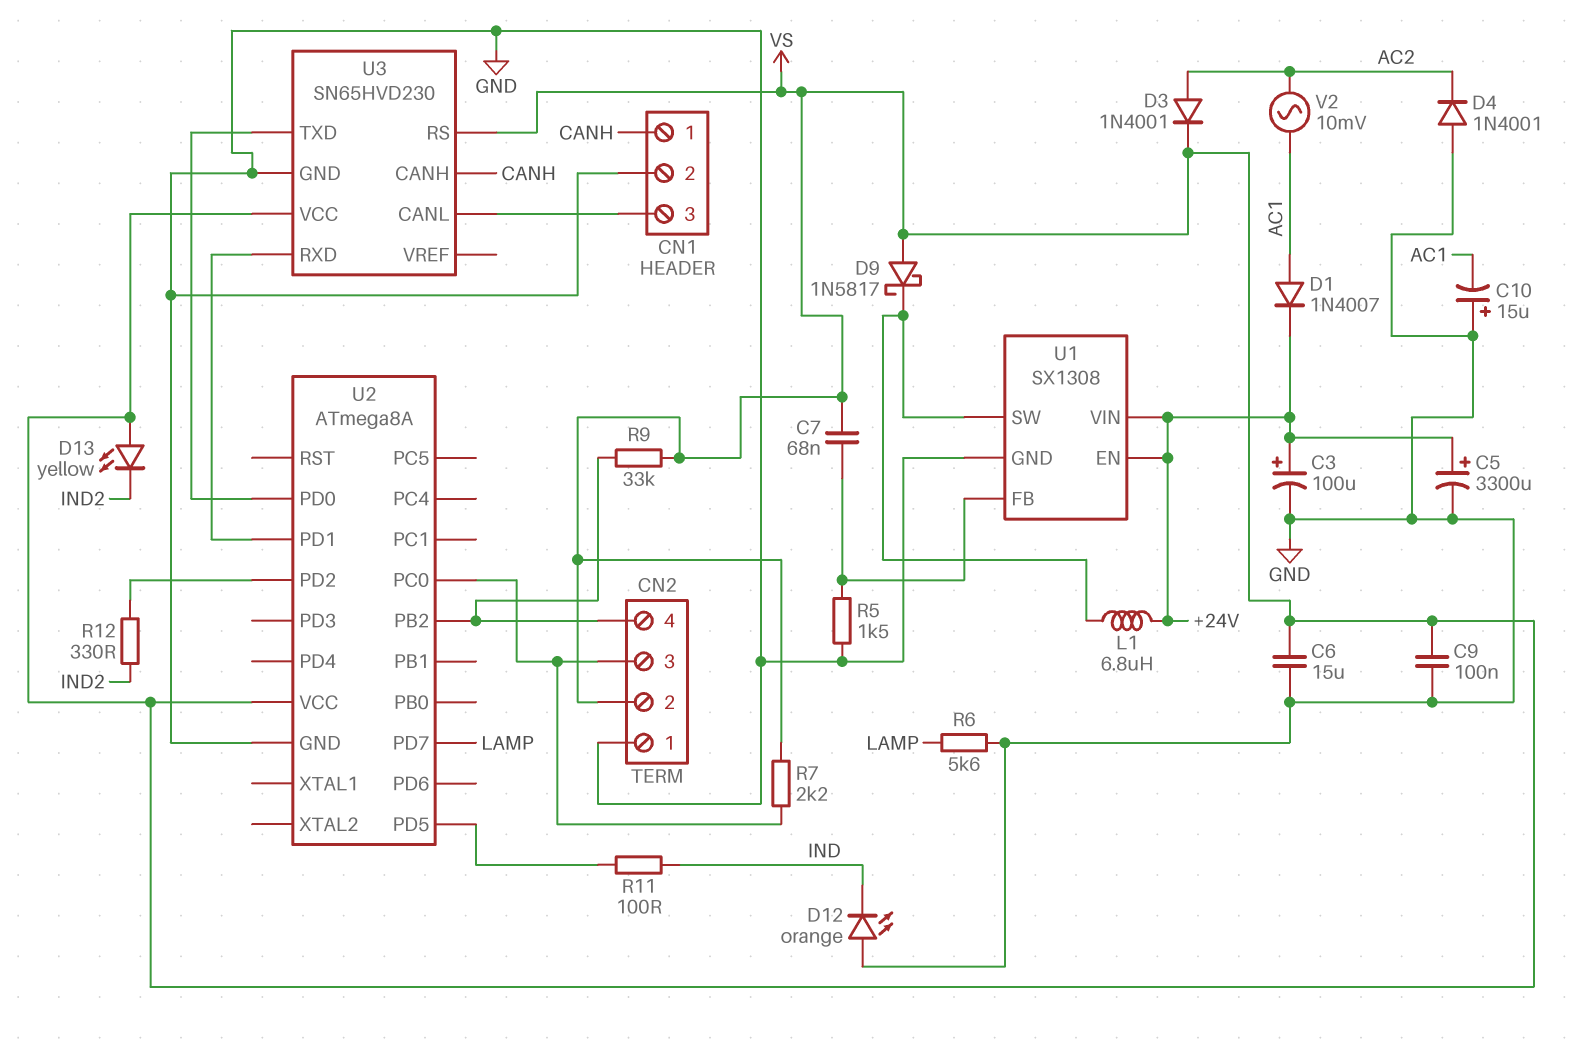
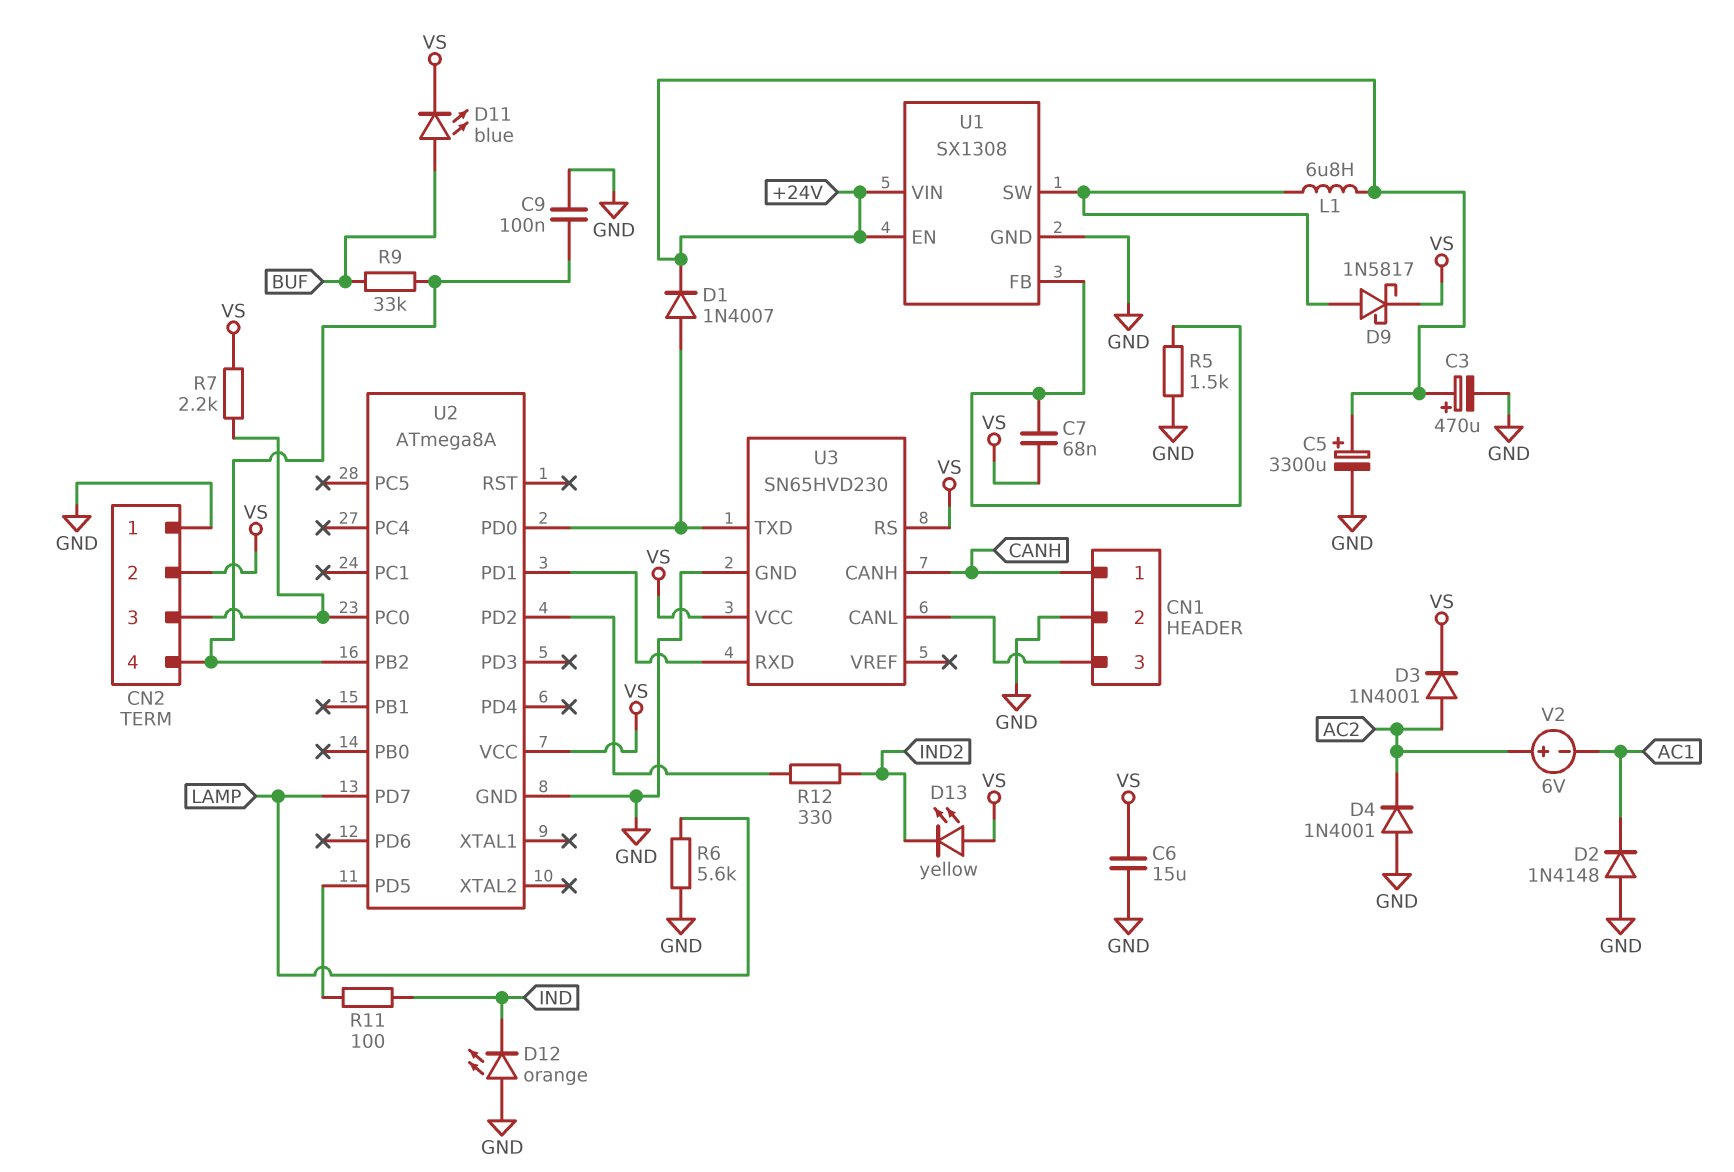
C3: 100uF (plus +24V, minus GND) -> 470uF (plus +24V, minus GND)
C9: 100nF (GND, VS) -> 100nF (CN2/4, GND)
C10: 15uF (plus GND, minus AC1) -> none
D1: diode 1N4007 (A AC1, K +24V) -> diode 1N4007 (A U2/PD0, K +24V)
D2: none -> diode 1N4148 (A GND, K AC1)
D9: schottky 1N5817 (A VS, K U1/SW) -> schottky 1N5817 (A U1/SW, K VS)
D11: none -> LED blue (A BUF, K VS)
R9: 33k (CN2/4, VS) -> 33k (BUF, CN2/4)
V2: AC 10mV (AC1, AC2) -> 6V (plus AC2, minus AC1)

